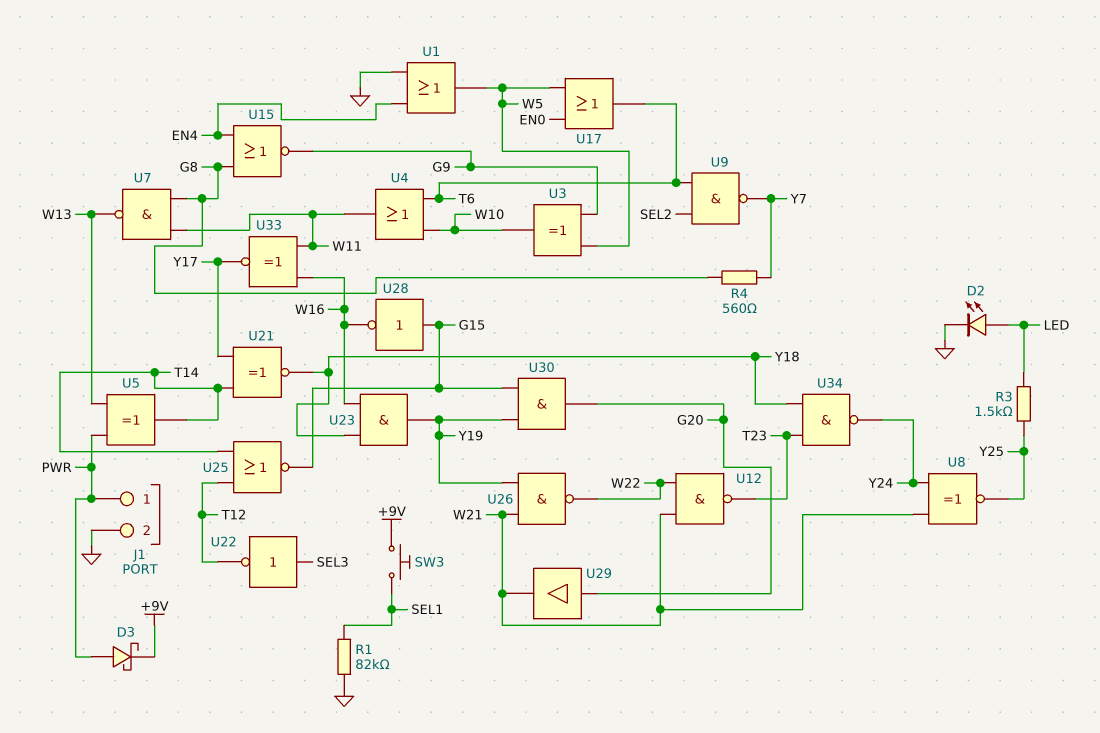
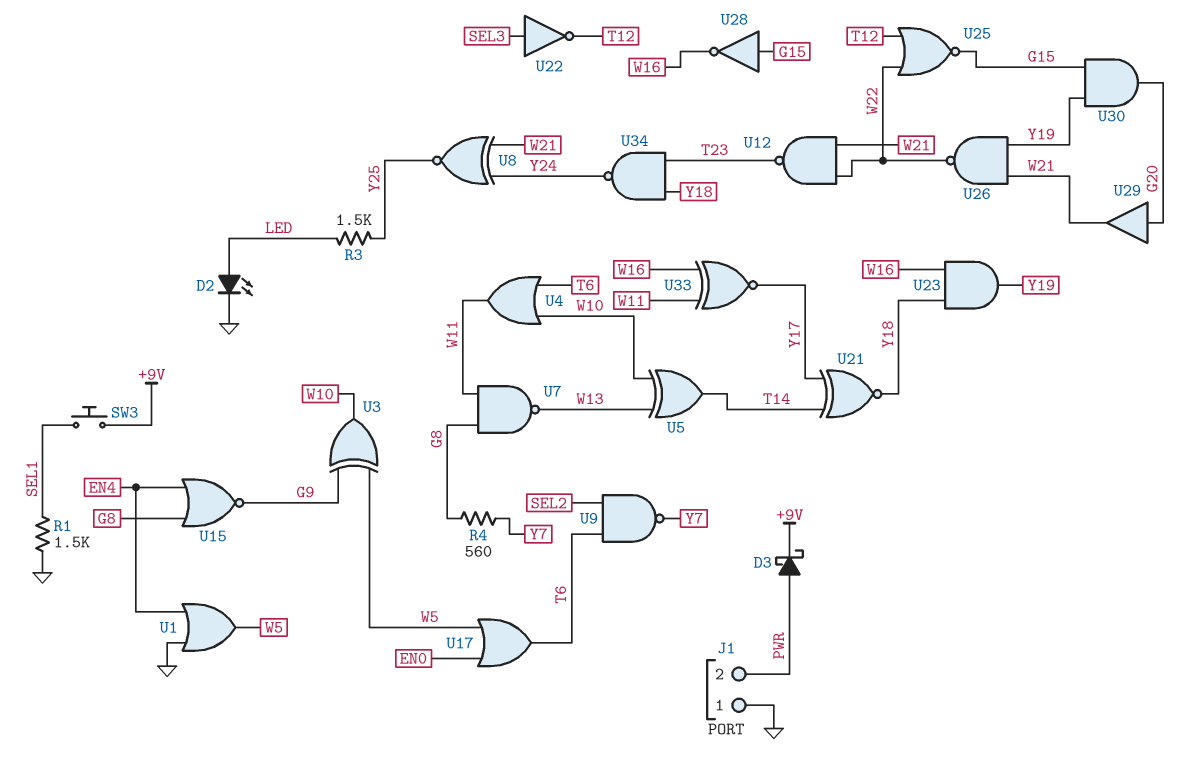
J1 pin 1: PWR -> GND
J1 pin 2: GND -> PWR
R1: 82k (GND, SEL1) -> 1.5k (GND, SEL1)
U5: XOR (in PWR, in W13, out T14) -> XOR (in W10, in W13, out T14)
U25: NOR (in T12, in T14, out G15) -> NOR (in T12, in W22, out G15)

